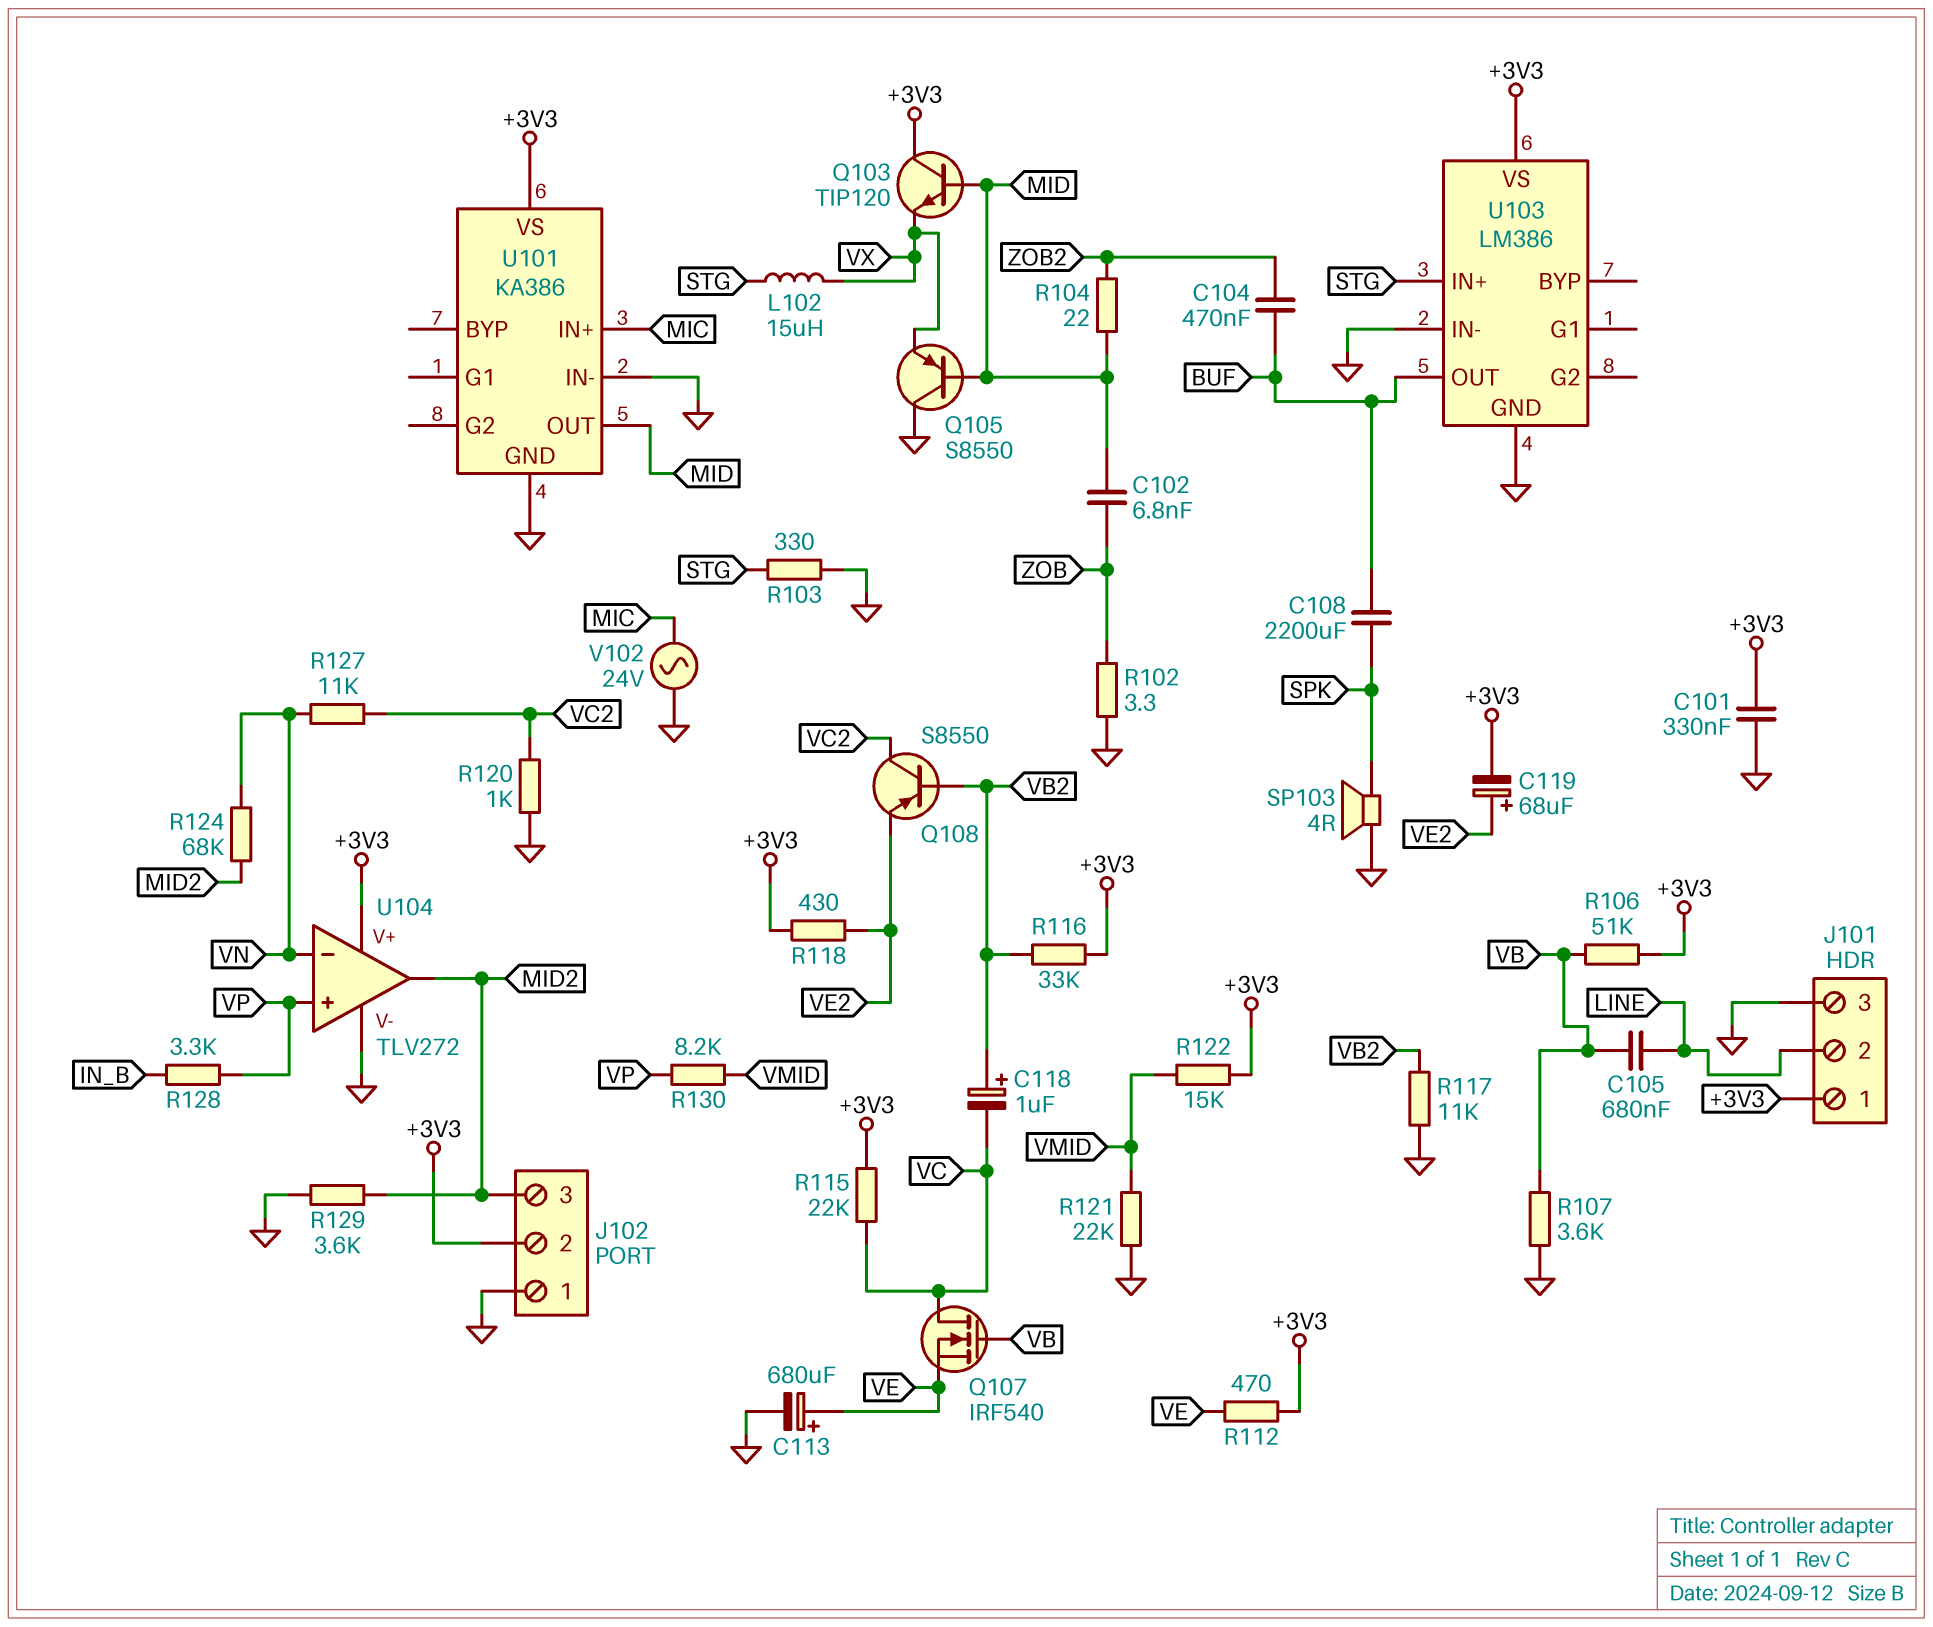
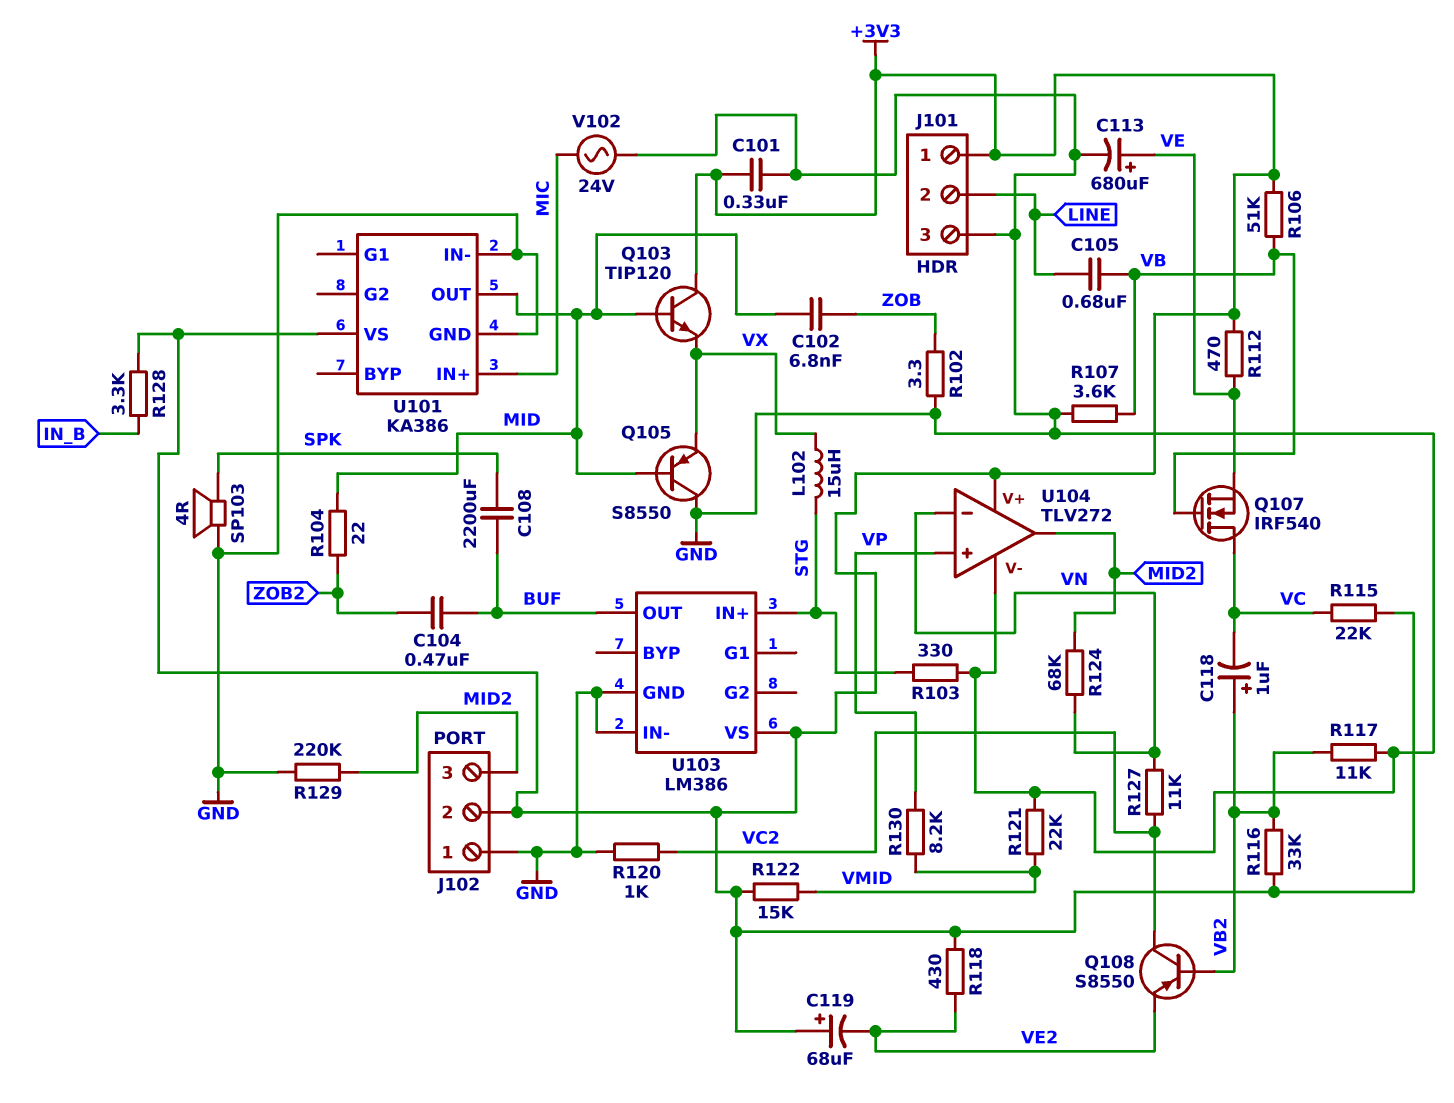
C119: 68uF (plus VE2, minus +3V3) -> 68uF (plus +3V3, minus VE2)
R128: 3.3k (IN_B, VP) -> 3.3k (+3V3, IN_B)
R129: 3.6k (GND, MID2) -> 220k (GND, MID2)

